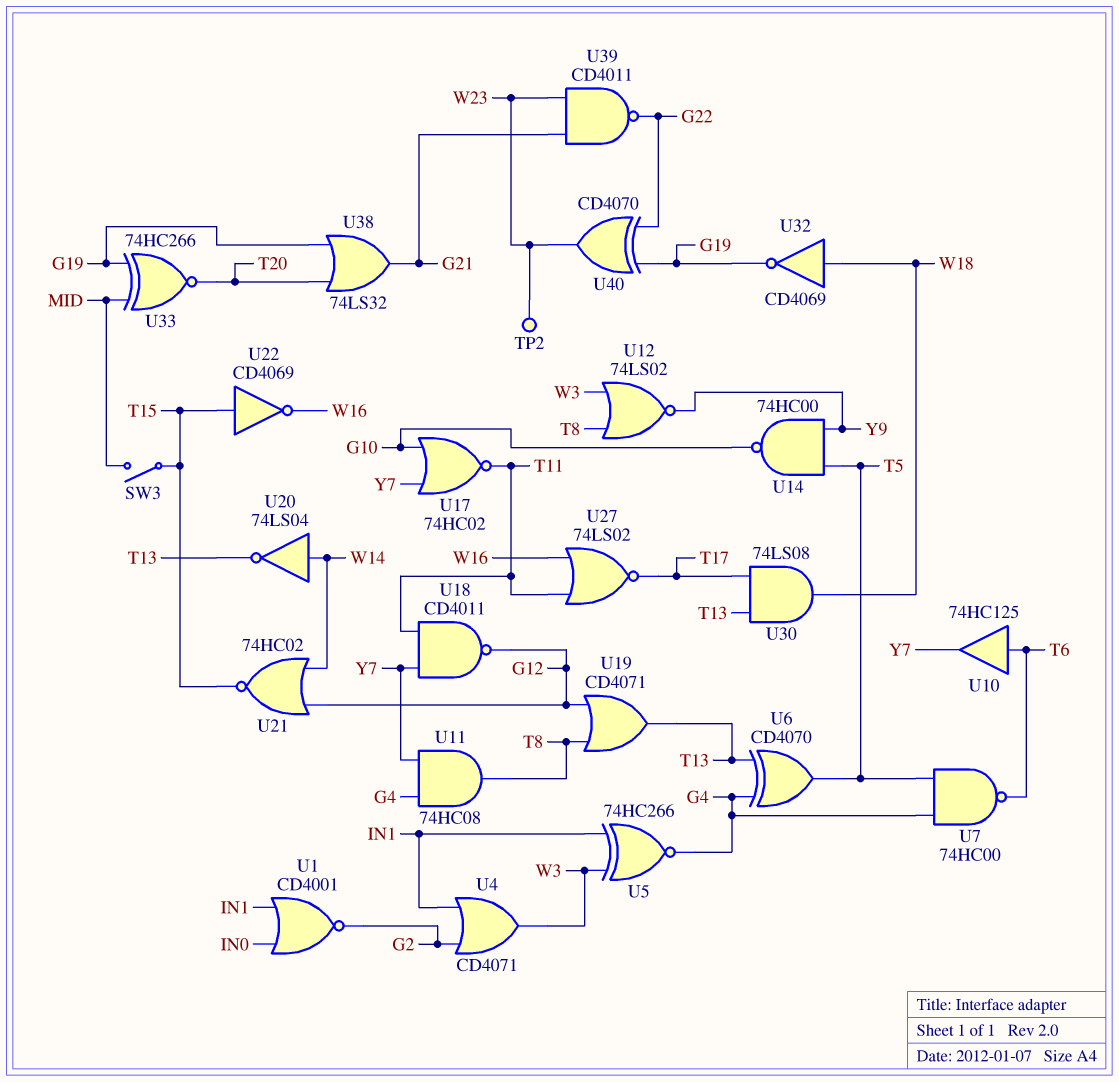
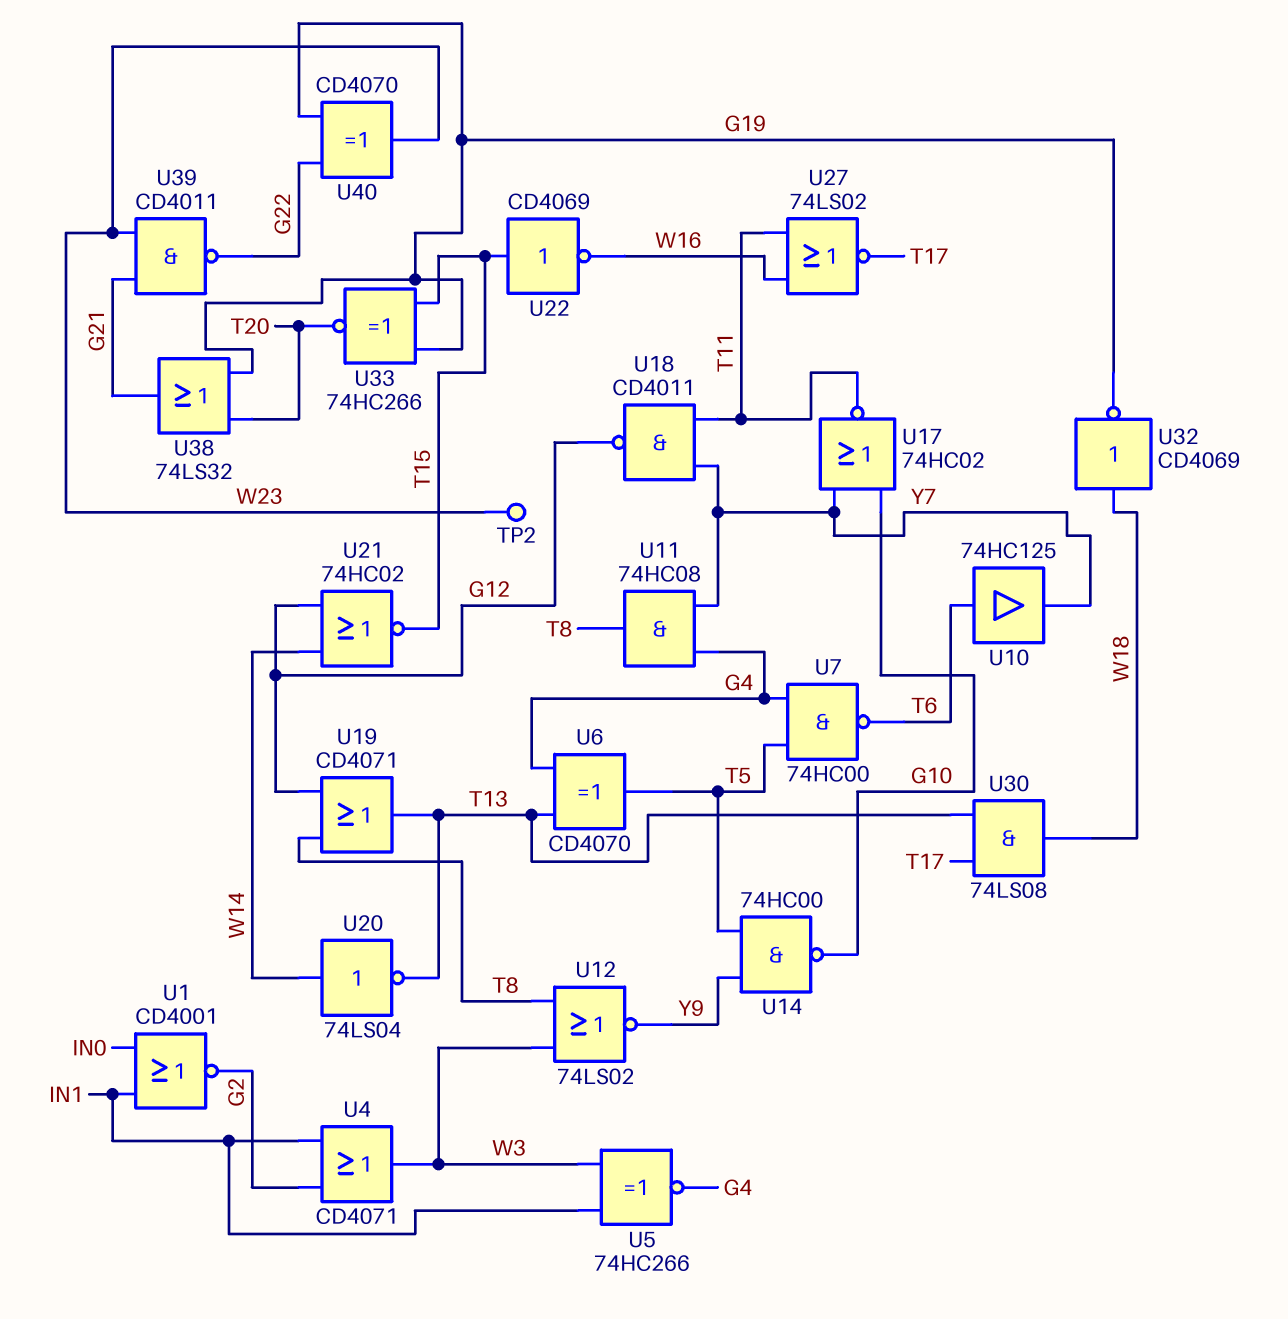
SW3: switch (MID, T15) -> none
U33: XNOR 74HC266 (in G19, in MID, out T20) -> XNOR 74HC266 (in G19, in T15, out T20)

